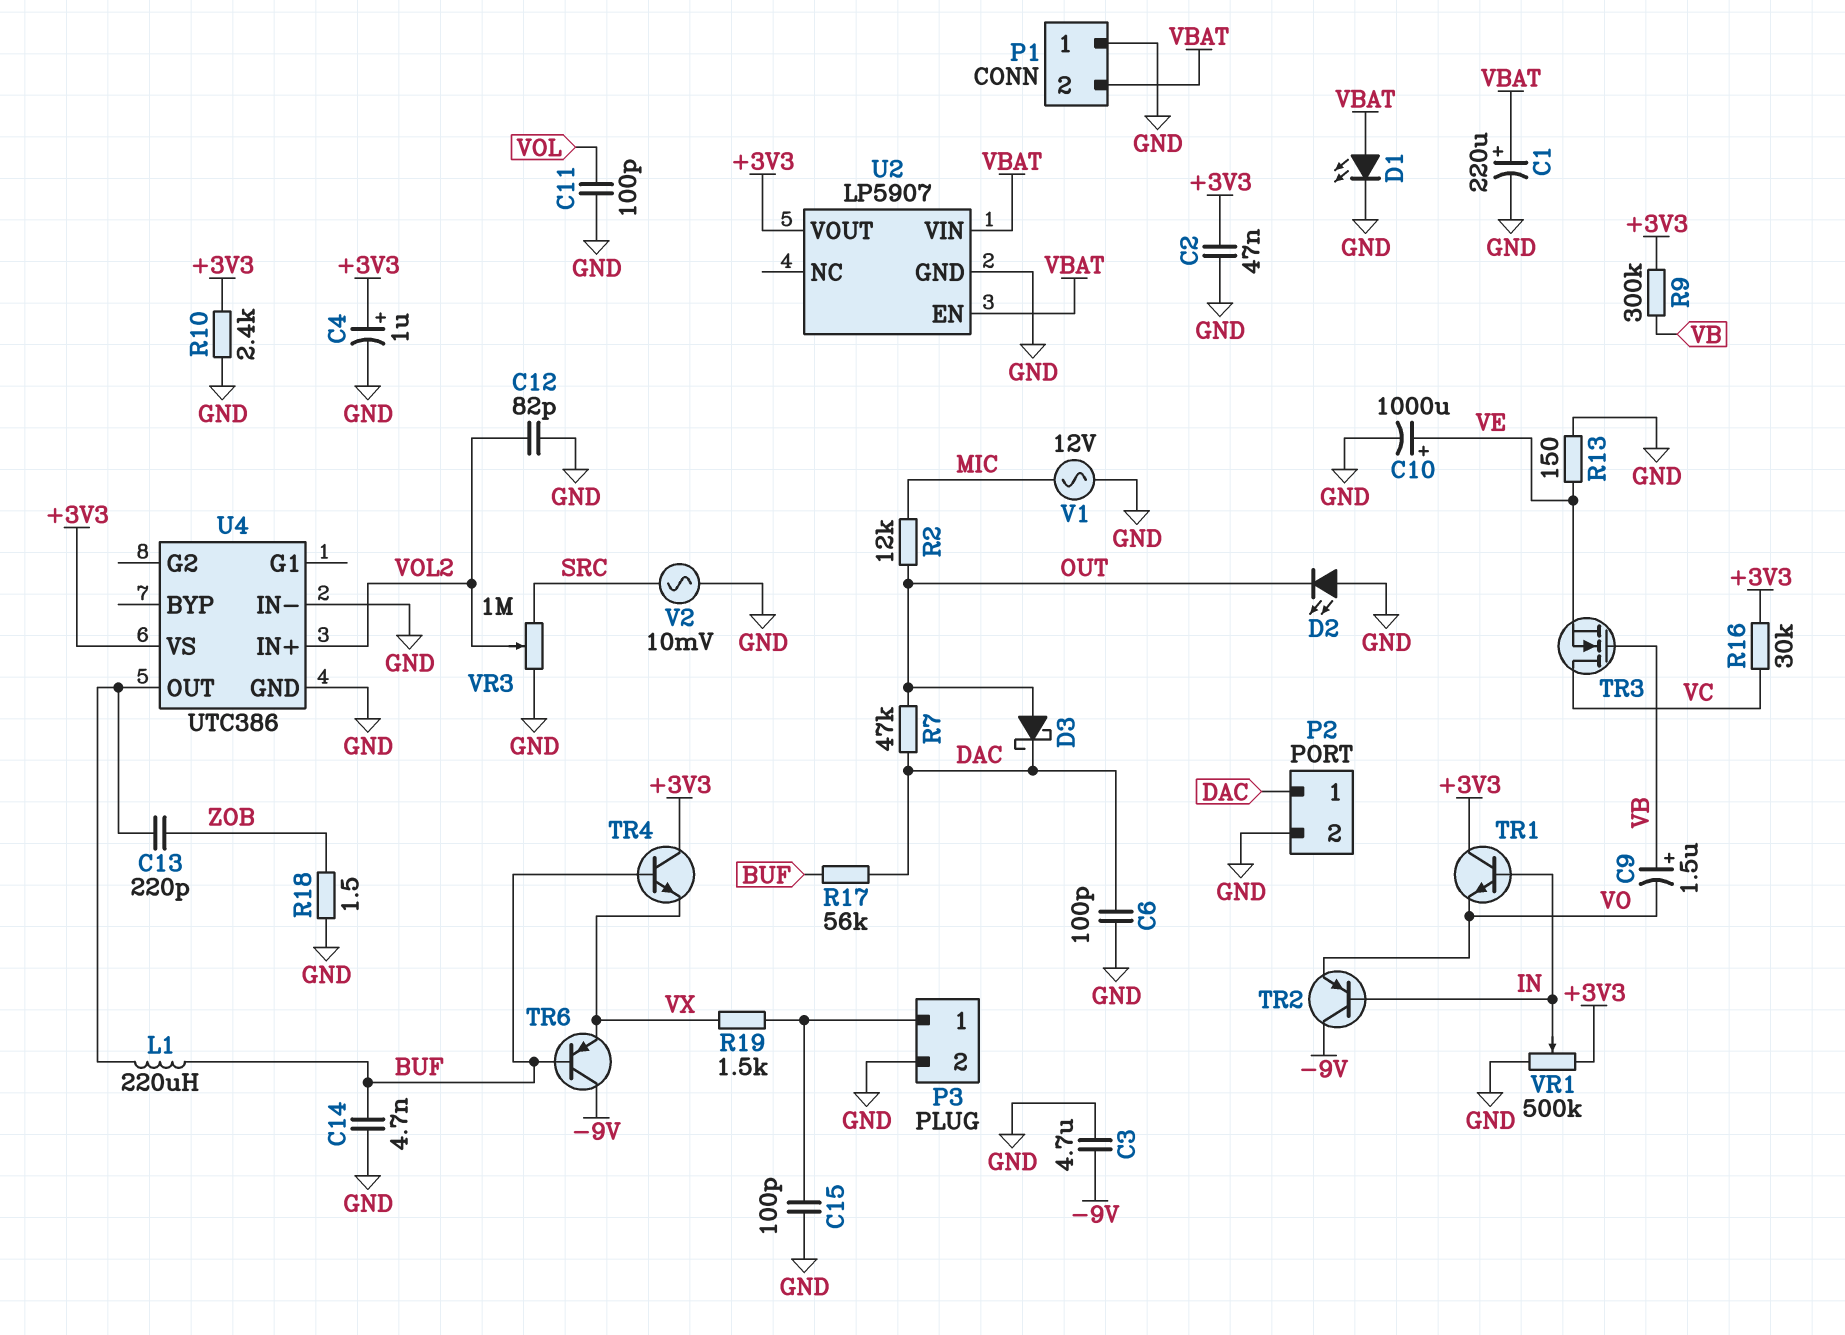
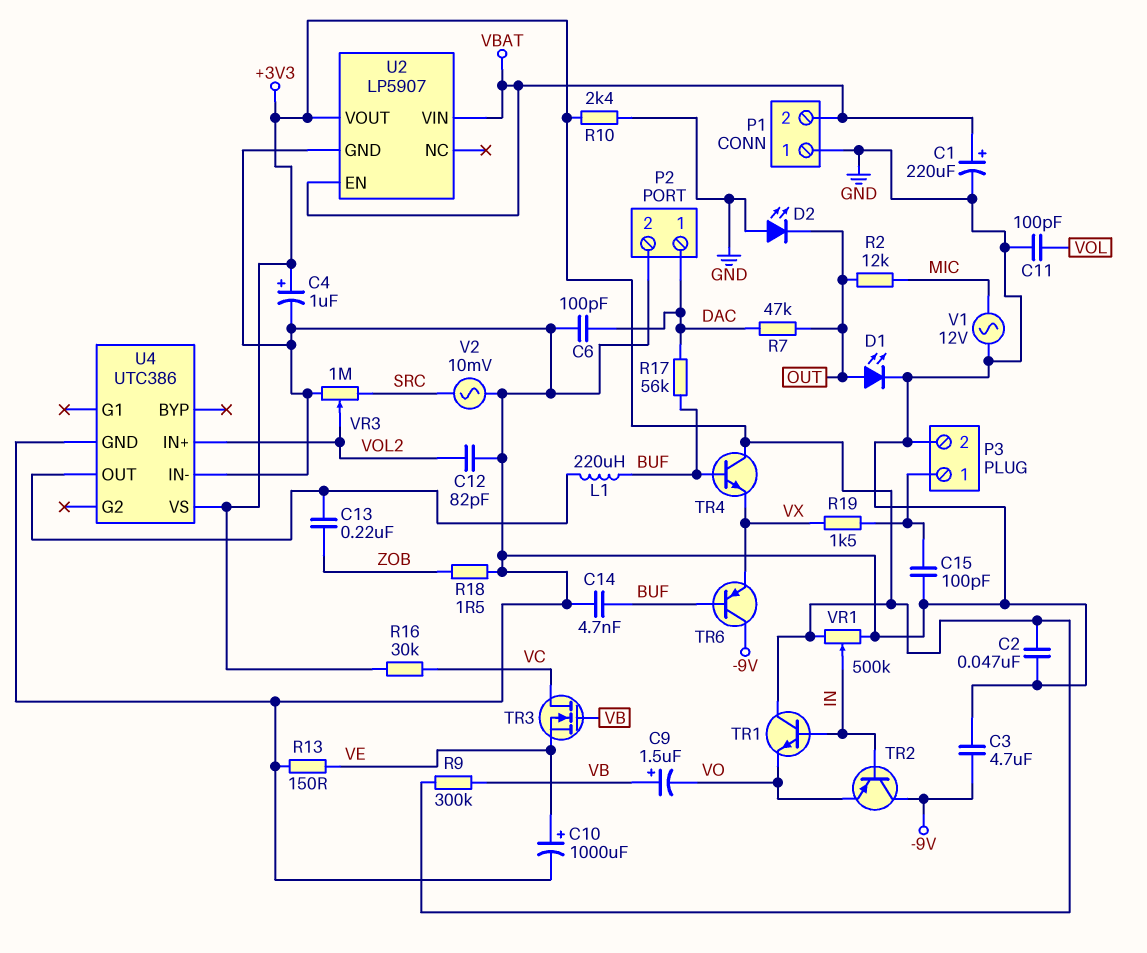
C13: 220pF (U4/OUT, ZOB) -> 220nF (U4/OUT, ZOB)
D1: LED (A VBAT, K GND) -> LED (A OUT, K GND)
D3: schottky (A OUT, K DAC) -> none

